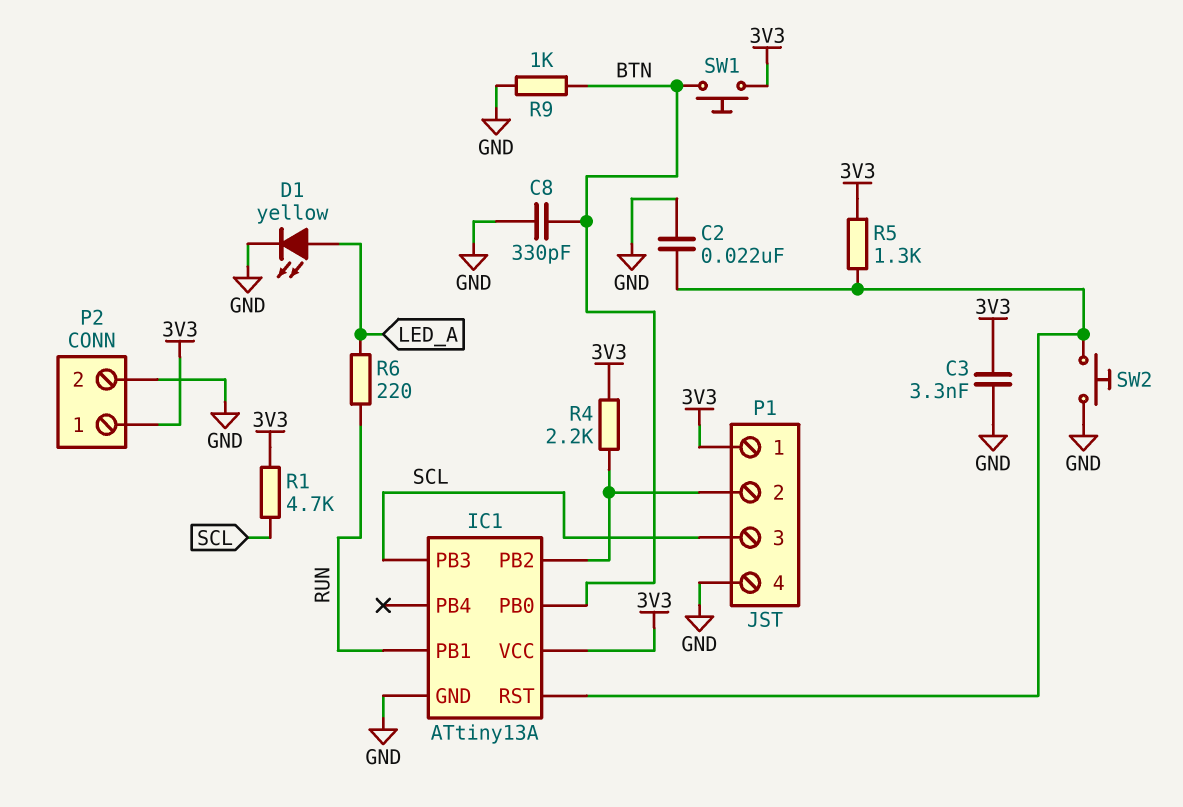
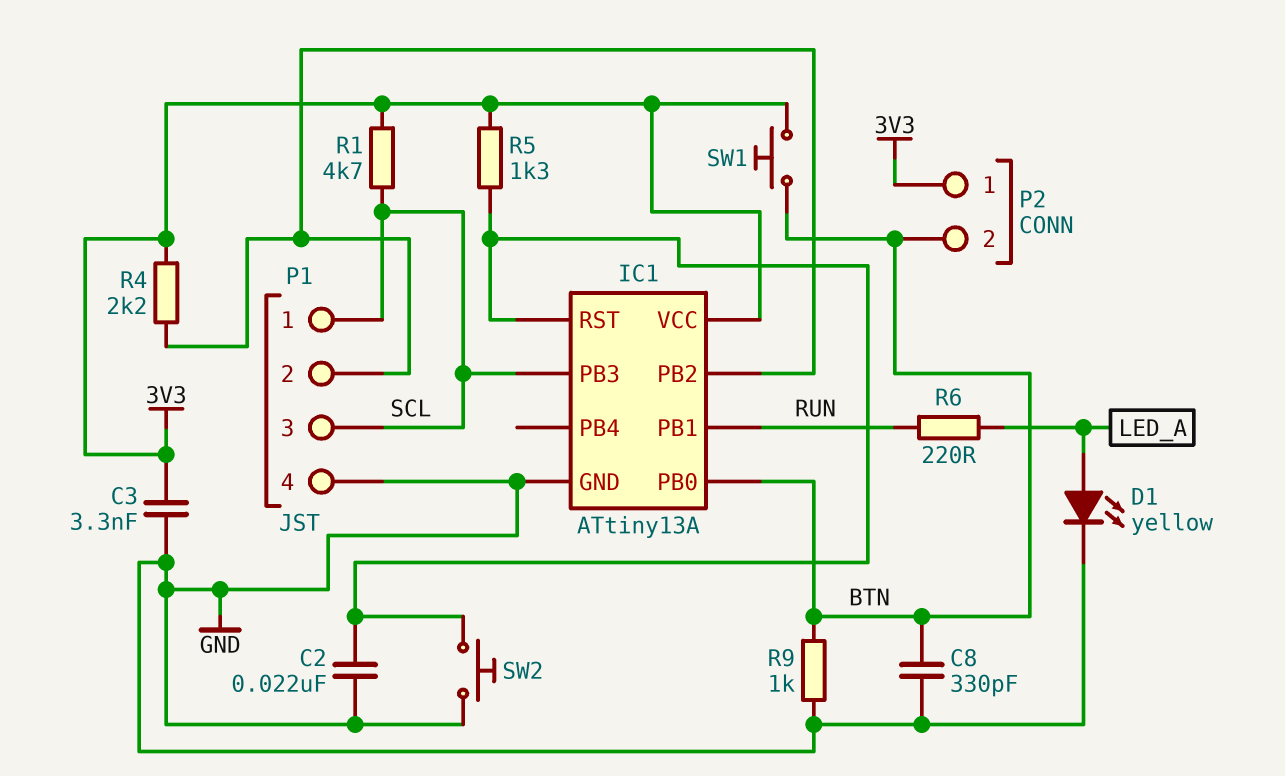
P1 pin 1: 3V3 -> SCL
P2 pin 2: GND -> BTN

